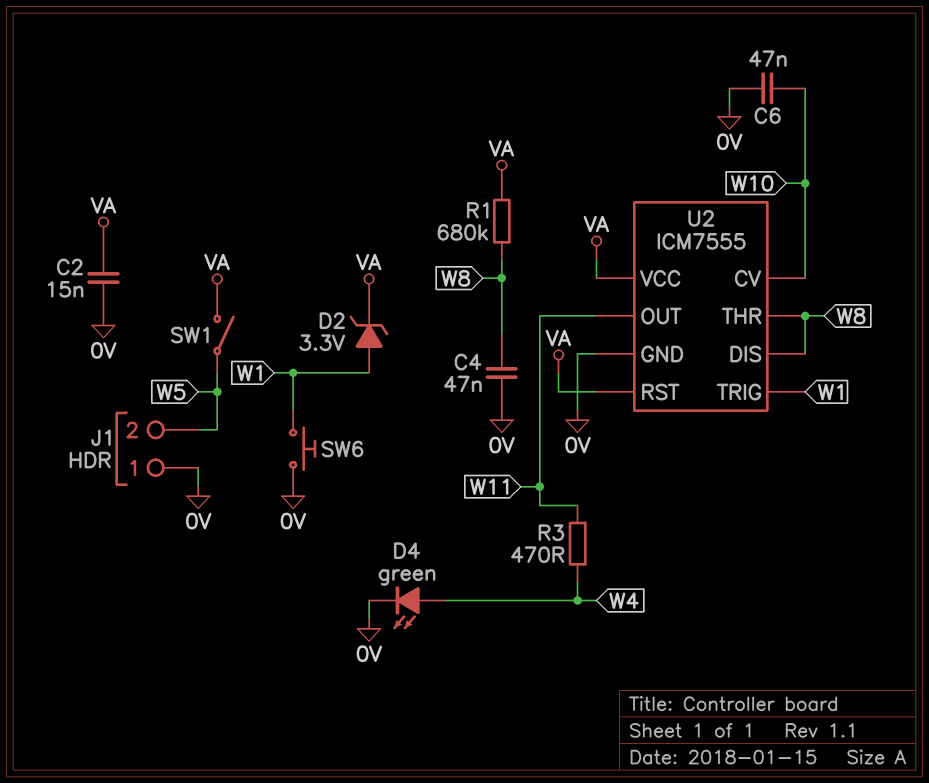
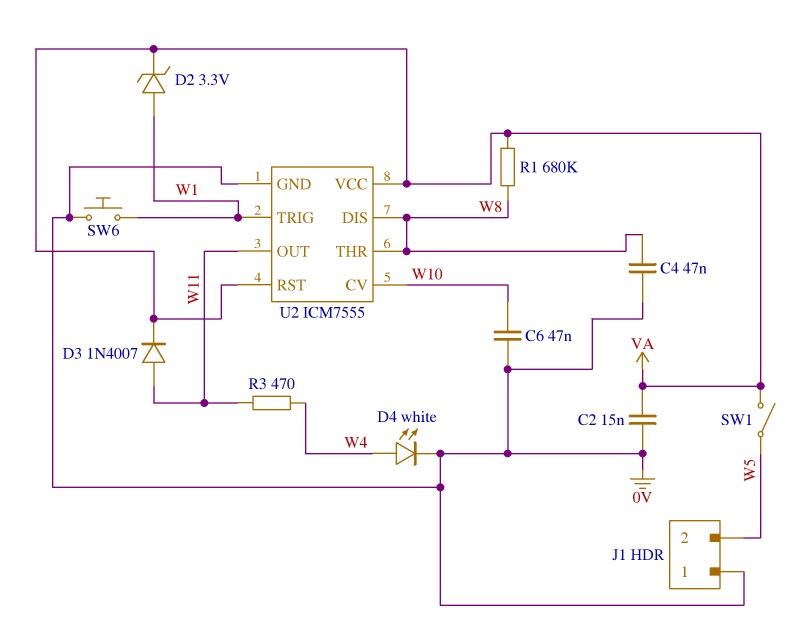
D3: none -> diode 1N4007 (A W11, K VA)
D4: LED green (A W4, K 0V) -> LED white (A W4, K 0V)

